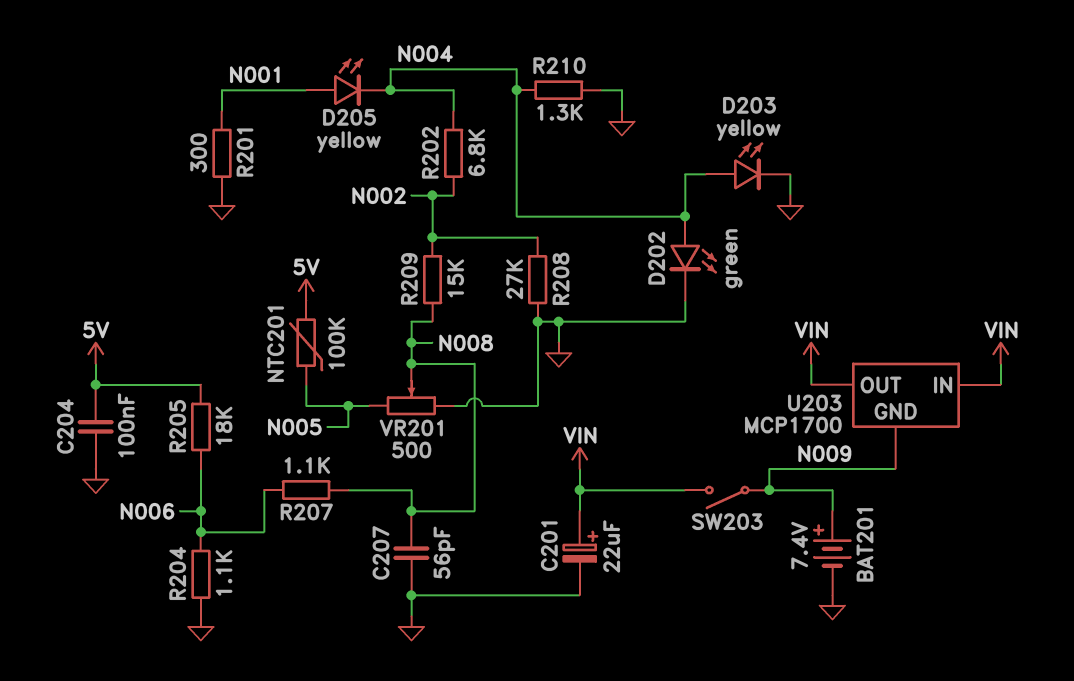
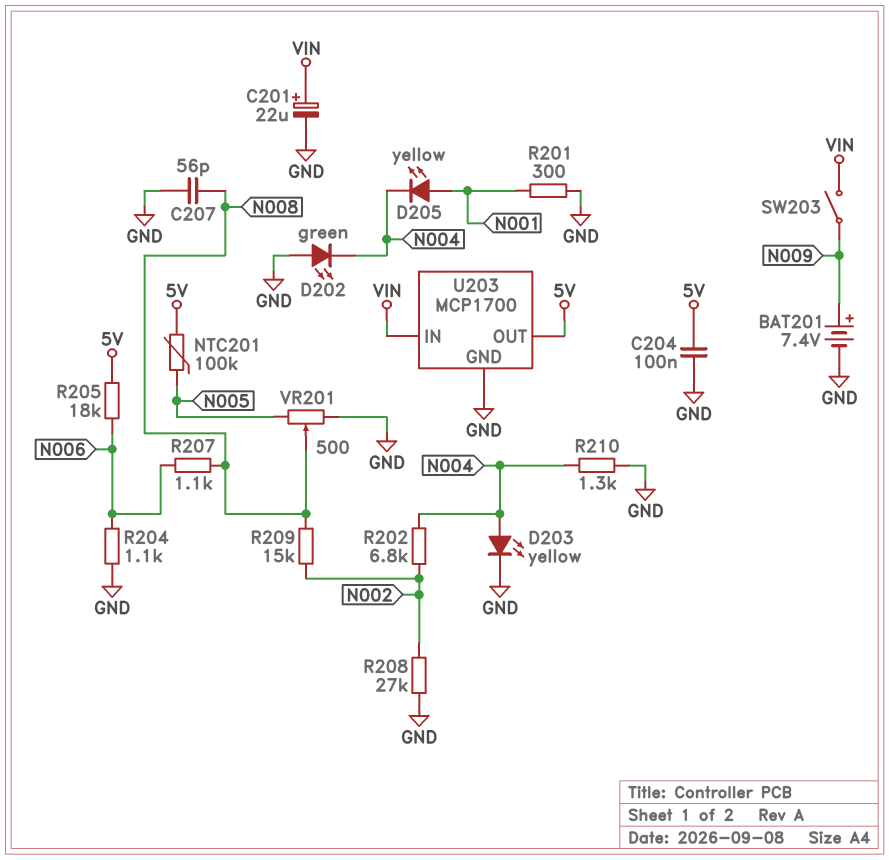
D202: LED green (A N004, K GND) -> LED green (A GND, K N004)
U203 pin GND: N009 -> GND
U203 pin OUT: VIN -> 5V

